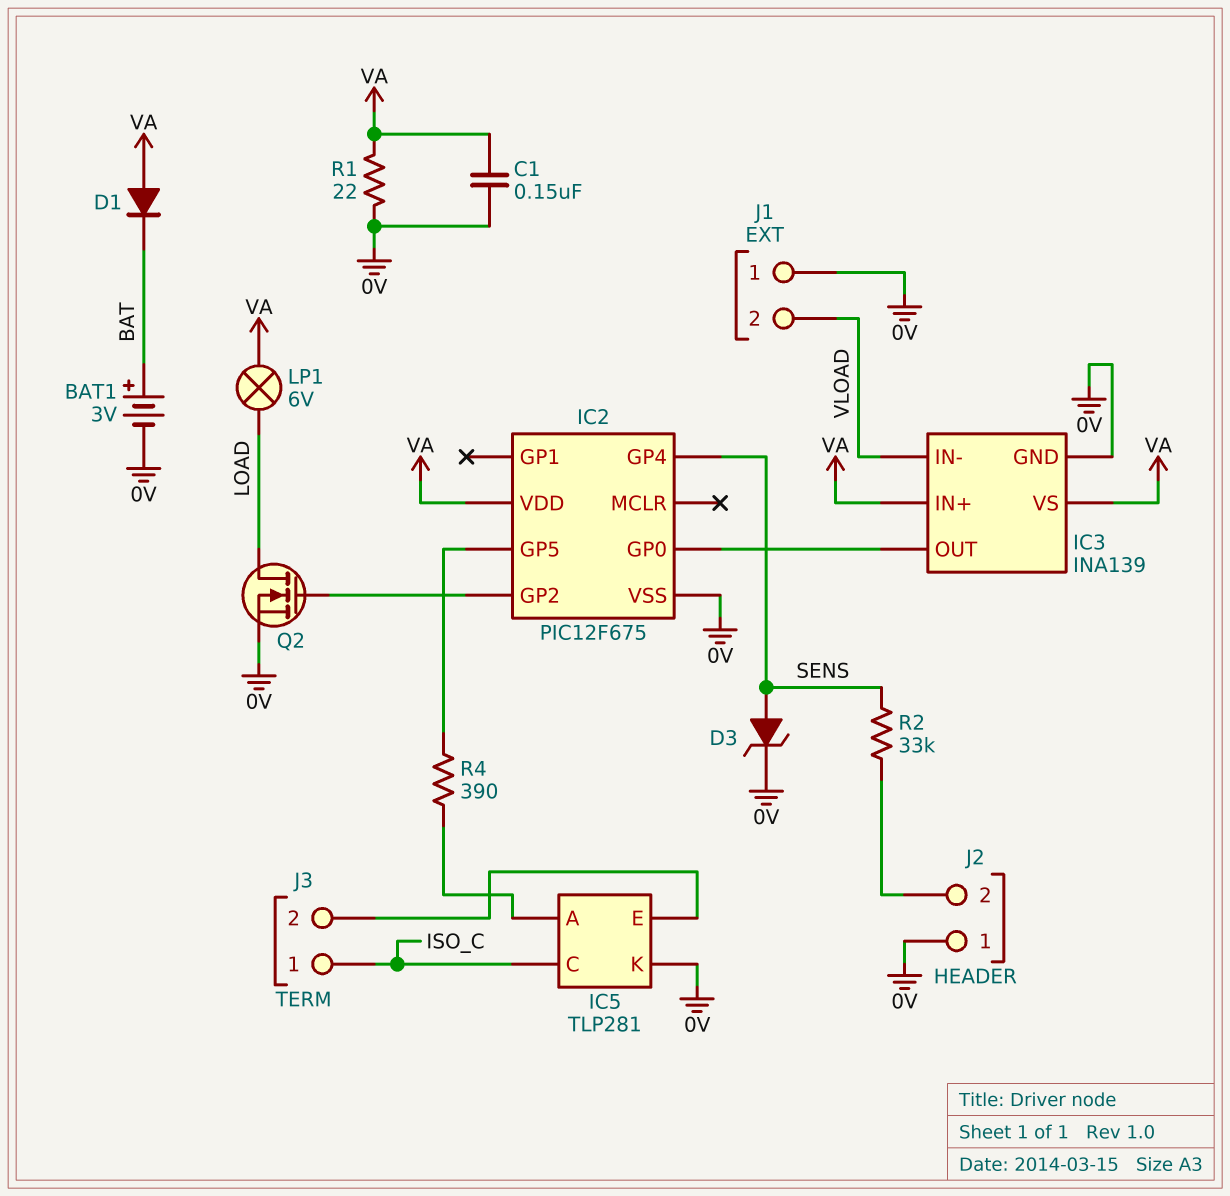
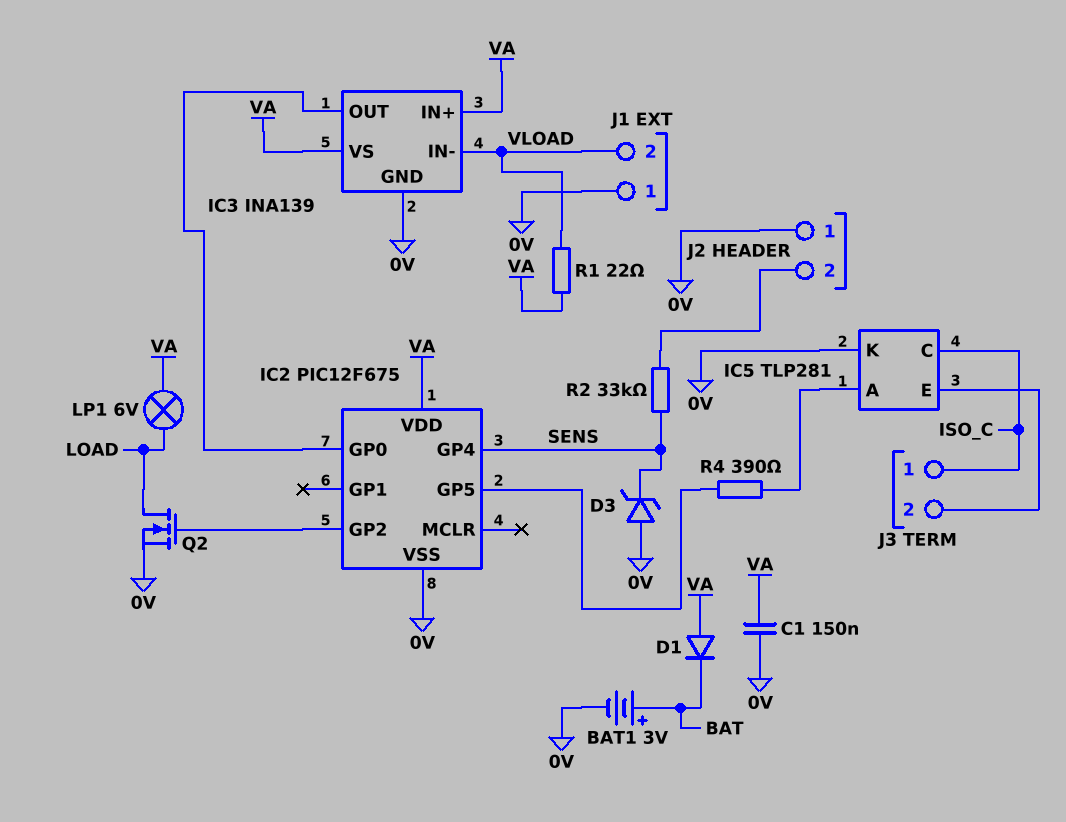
D3: zener (A SENS, K 0V) -> zener (A 0V, K SENS)
R1: 22 (0V, VA) -> 22 (VA, VLOAD)

